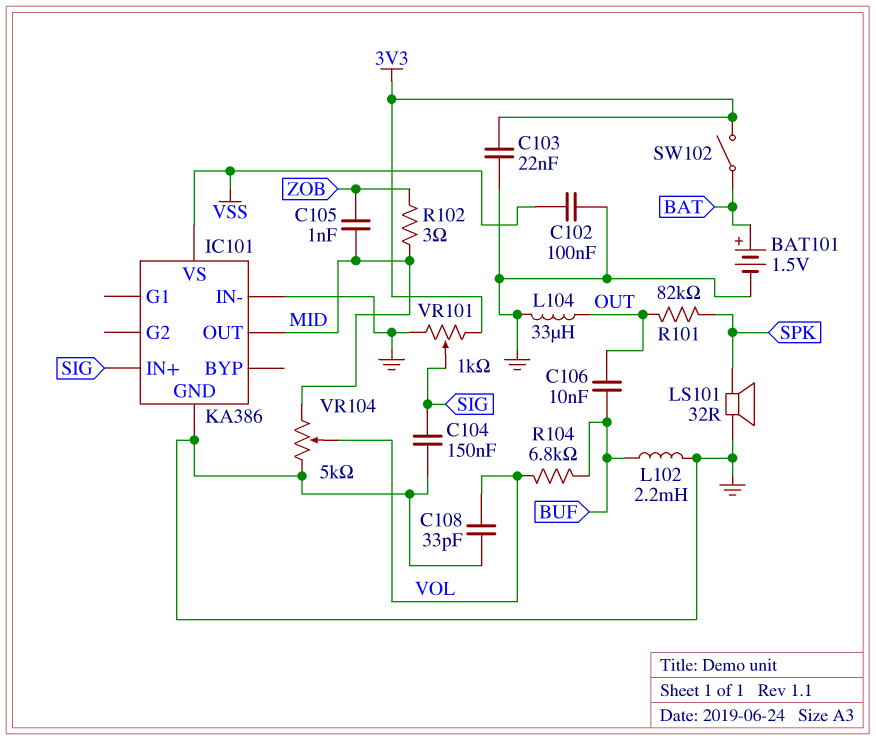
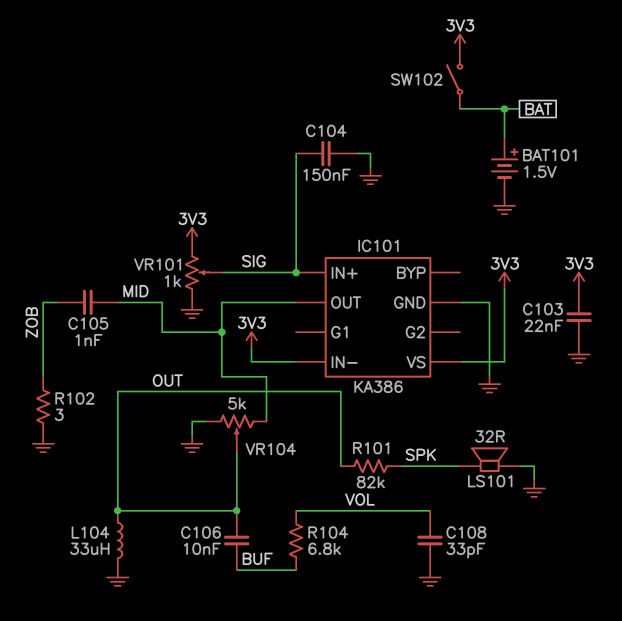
C102: 100nF (GND, VSS) -> none
IC101 pin IN-: GND -> 3V3
IC101 pin VS: VSS -> 3V3
L102: 2.2mH (BUF, GND) -> none
R102: 3 (MID, ZOB) -> 3 (GND, ZOB)
VR104: 5k (GND, MID, wiper VOL) -> 5k (GND, MID, wiper OUT)

